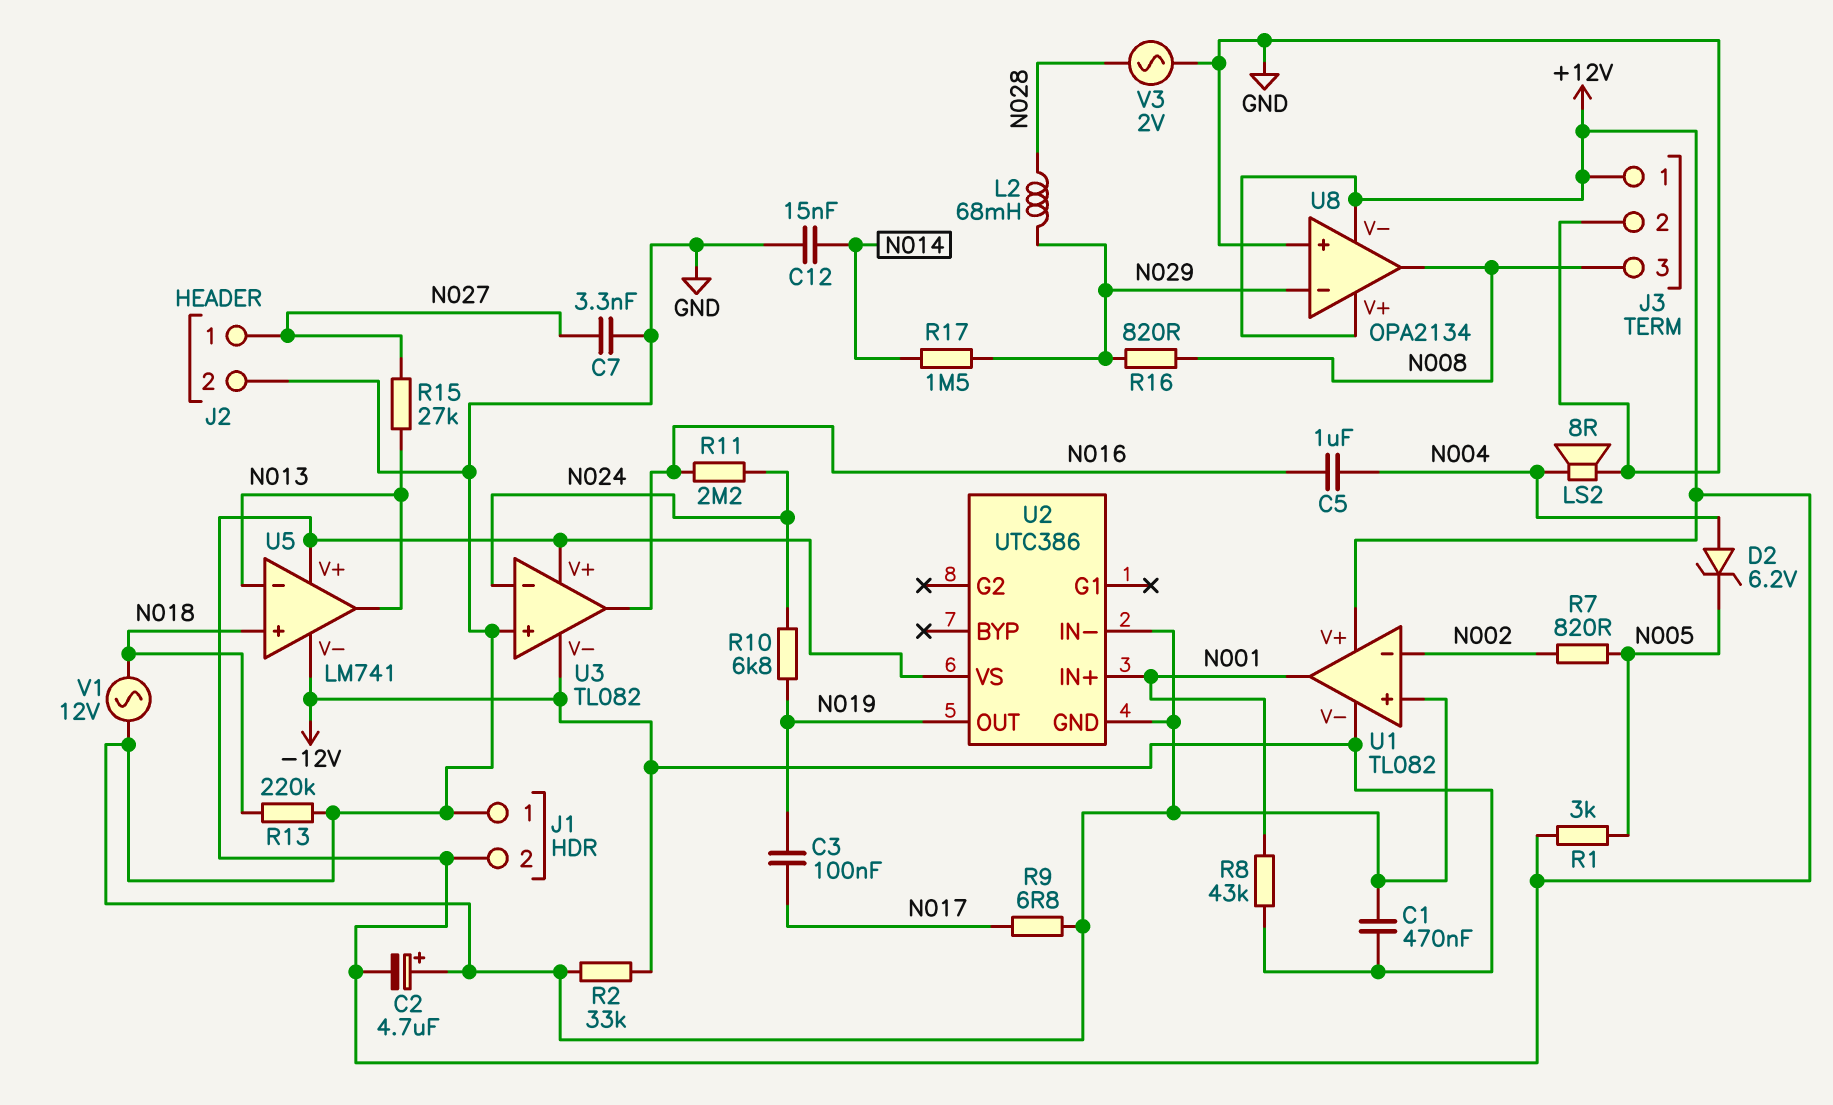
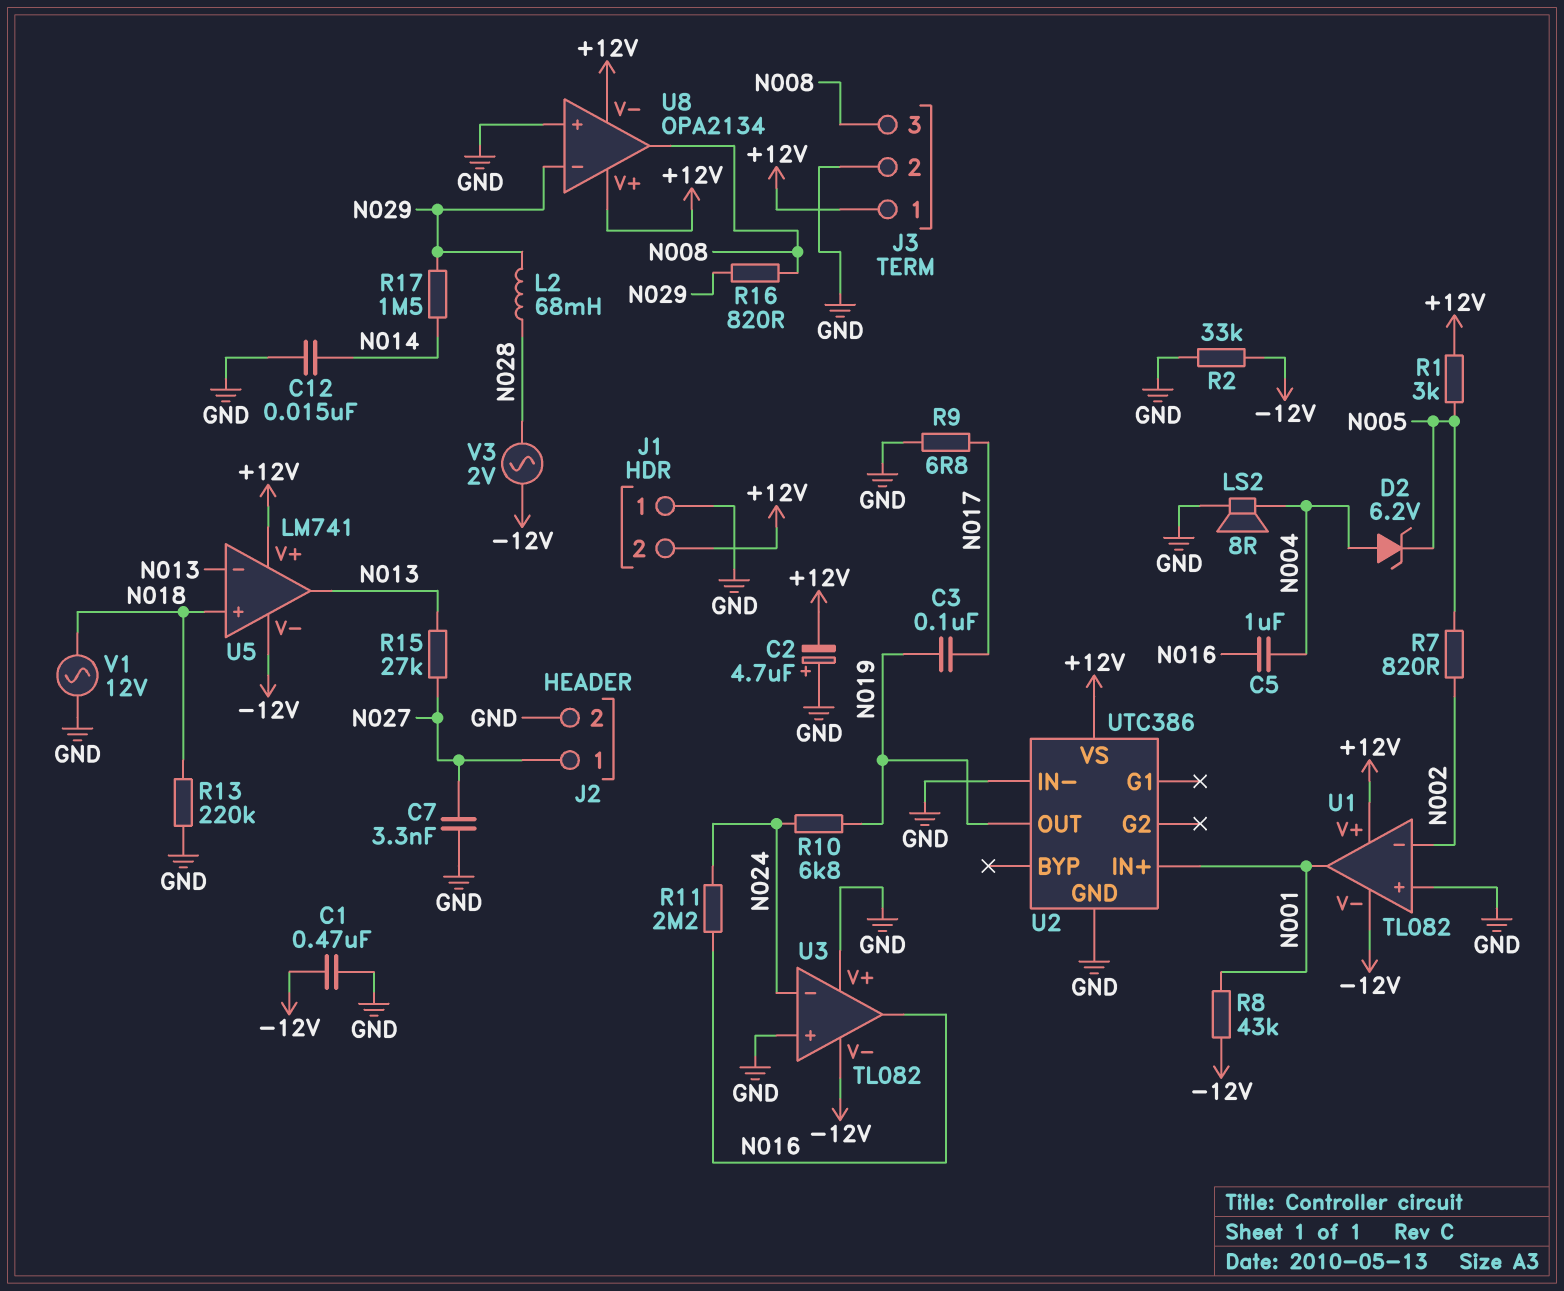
U3 pin V+: +12V -> GND
V3: AC 2V (GND, N028) -> AC 2V (-12V, N028)

